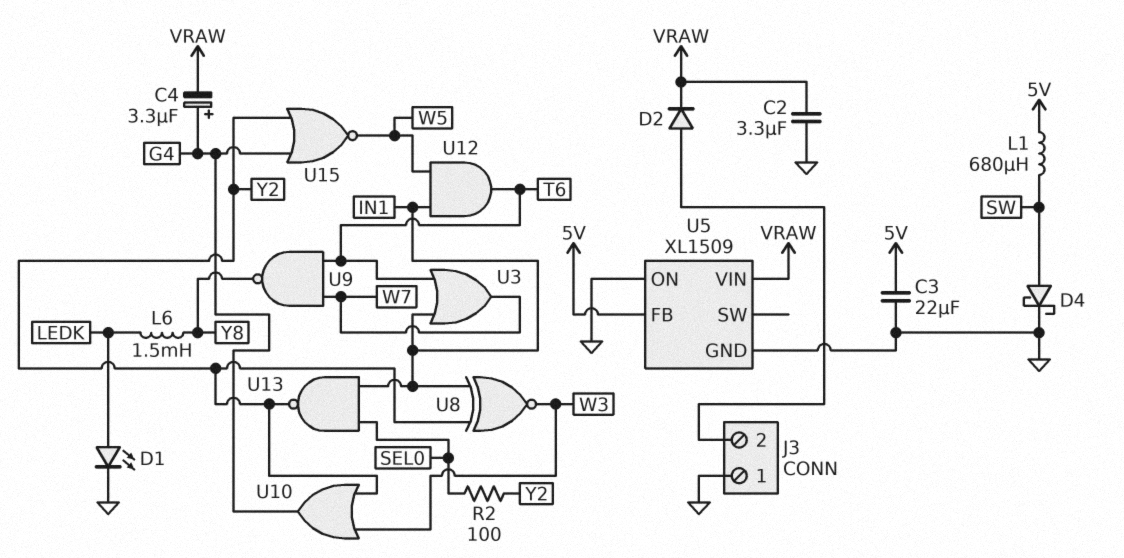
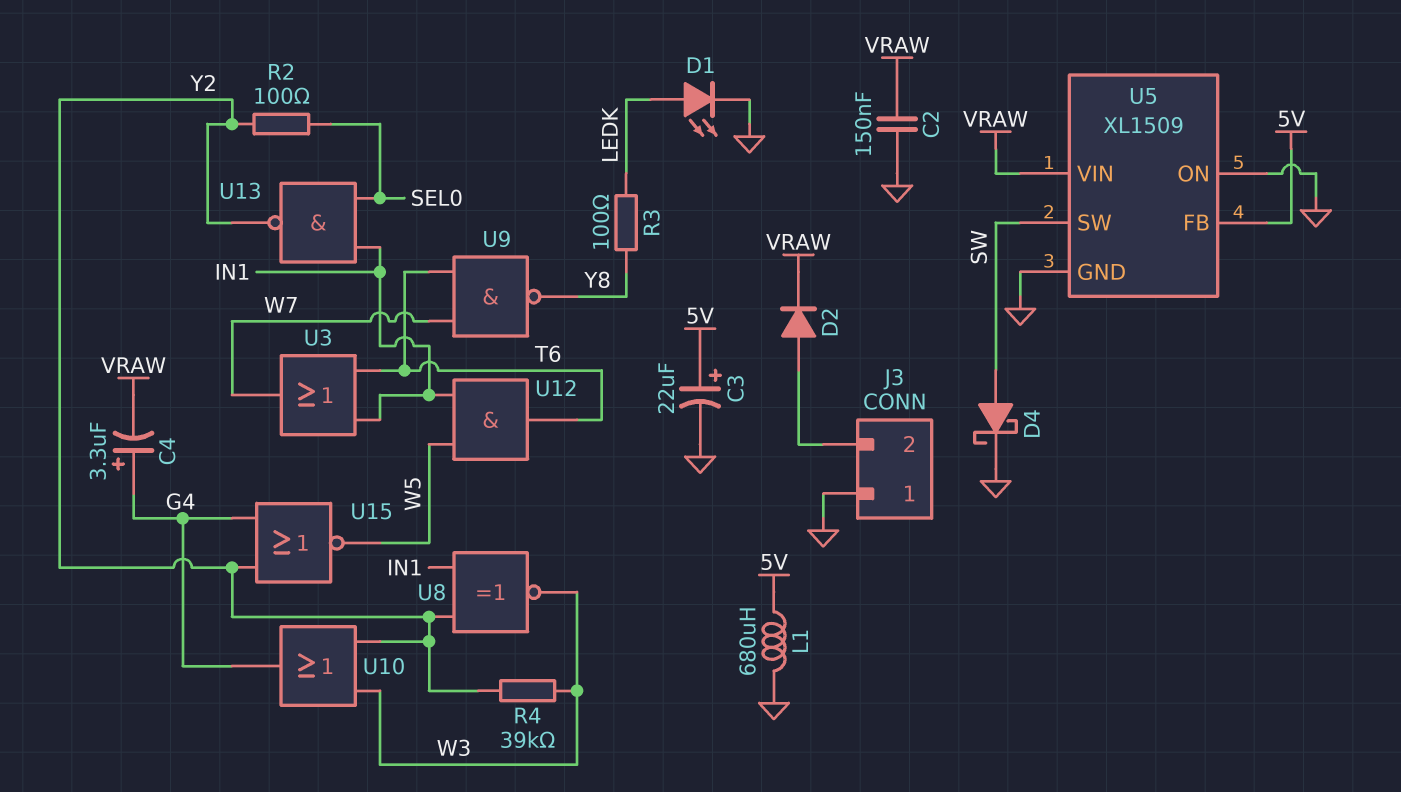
C2: 3.3uF (GND, VRAW) -> 150nF (GND, VRAW)
C3: 22uF (5V, GND) -> 22uF (plus 5V, minus GND)
L1: 680uH (5V, SW) -> 680uH (5V, GND)
L6: 1.5mH (LEDK, Y8) -> none
R3: none -> 100 (LEDK, Y8)
R4: none -> 39k (W3, Y2)
U5 pin SW: none -> SW

